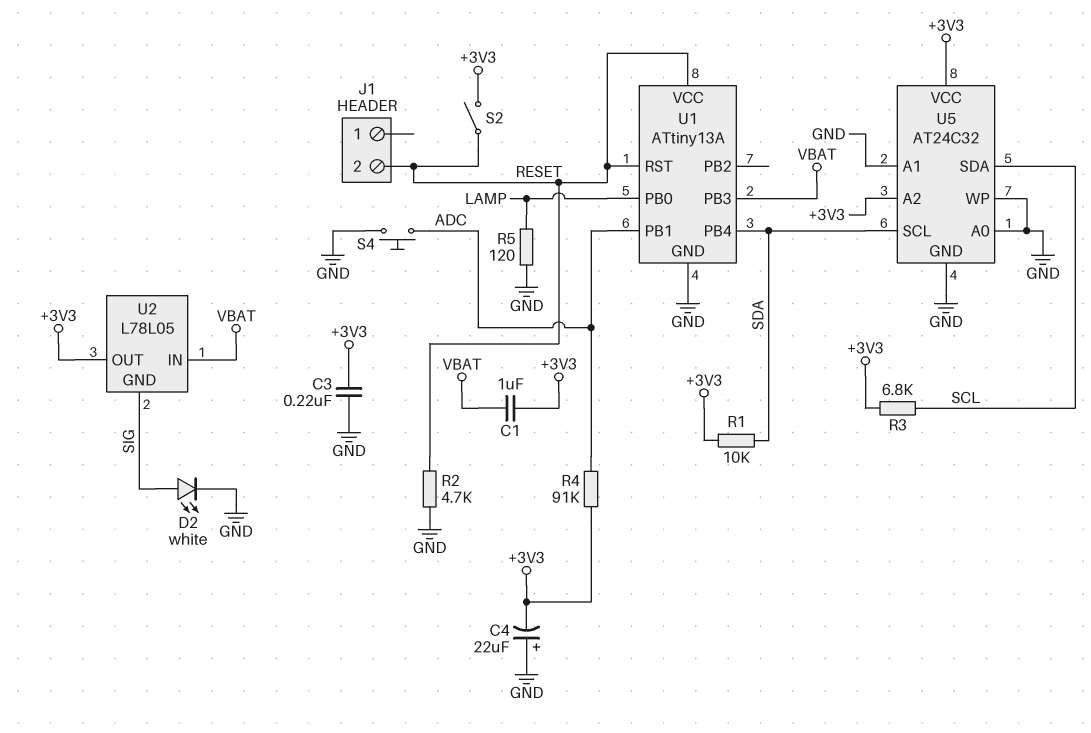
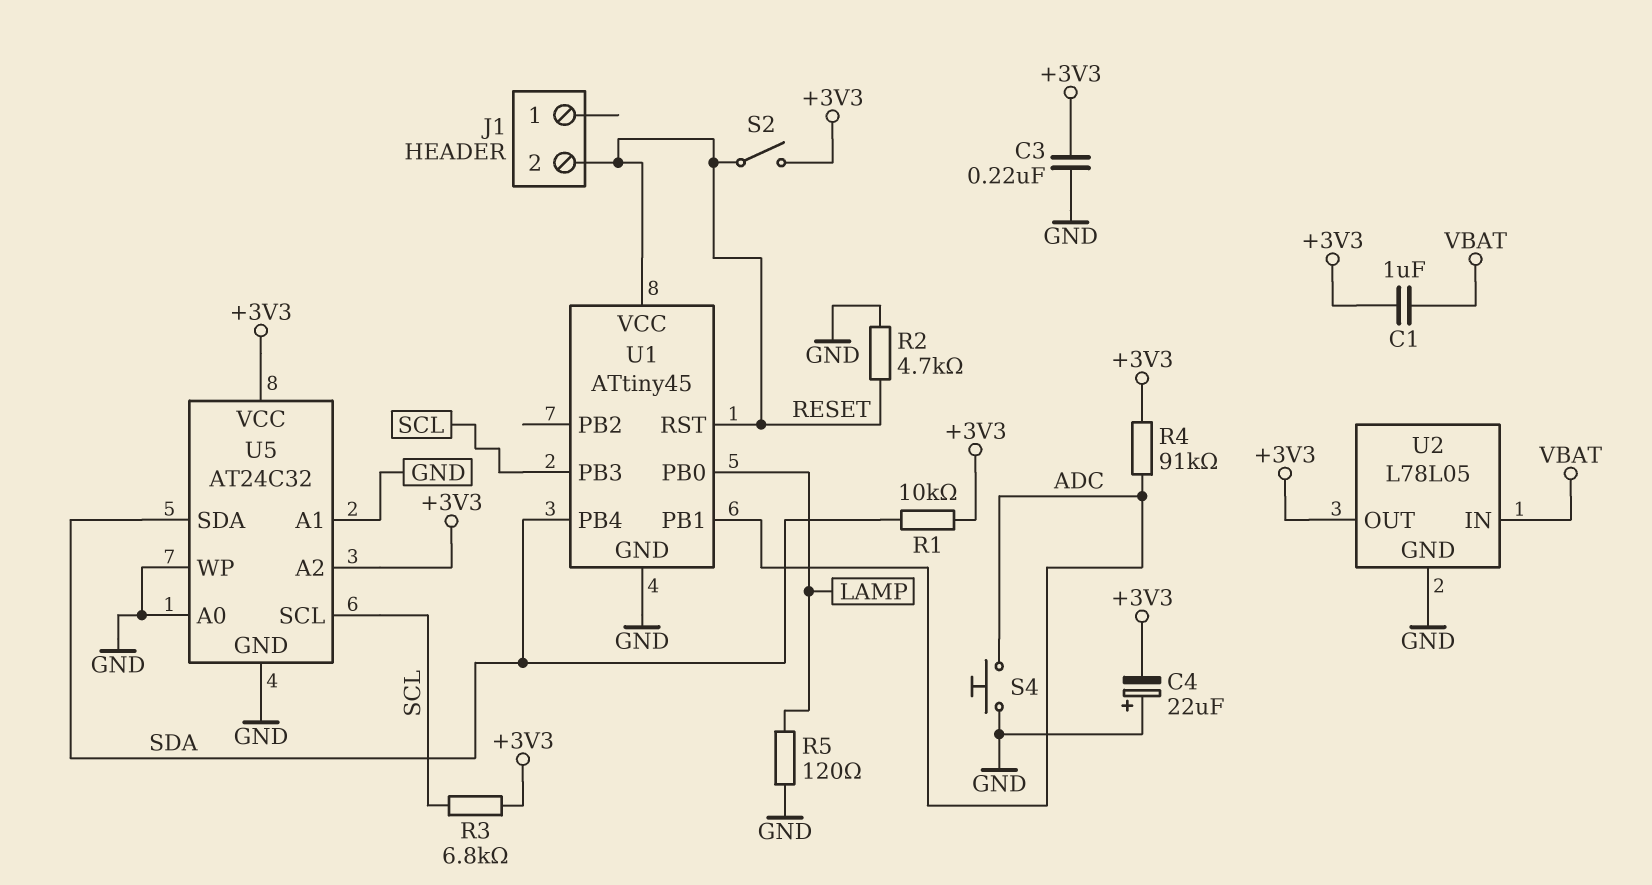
D2: LED white (A SIG, K GND) -> none
U1: ATtiny13A -> ATtiny45
U1 pin PB3: VBAT -> SCL
U2 pin GND: SIG -> GND
U5 pin SCL: SDA -> SCL
U5 pin SDA: SCL -> SDA

